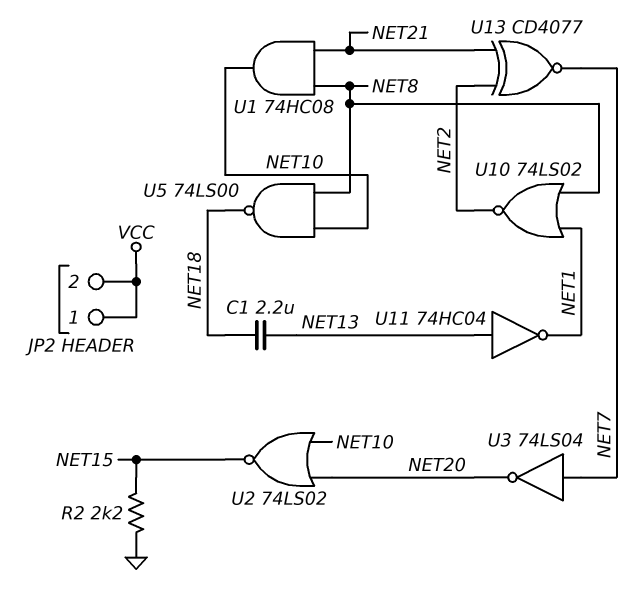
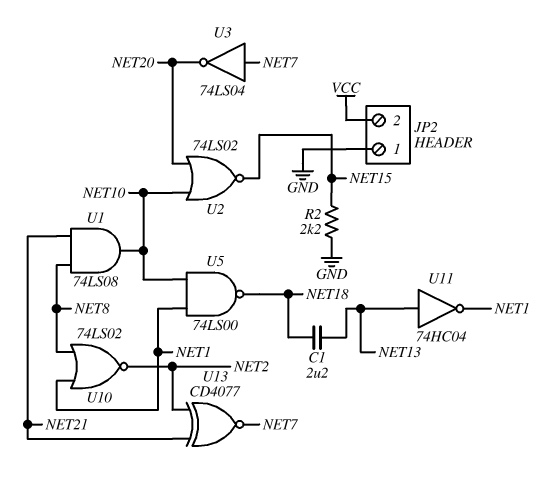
JP2 pin 1: VCC -> GND
U1: AND 74HC08 (in NET8, in NET21, out NET10) -> AND 74LS08 (in NET8, in NET21, out NET10)
U5: NAND 74LS00 (in NET8, in NET10, out NET18) -> NAND 74LS00 (in NET1, in NET10, out NET18)

